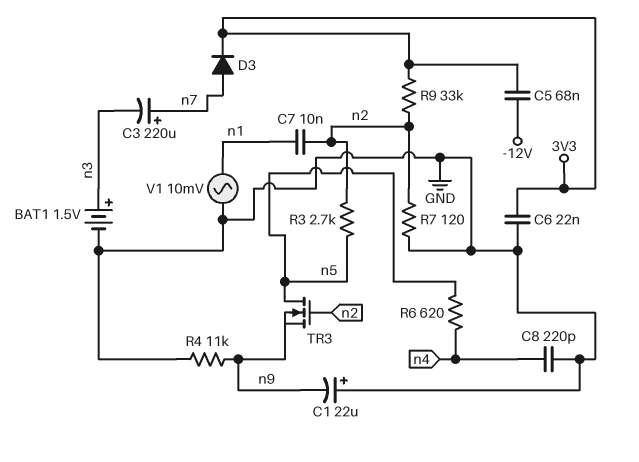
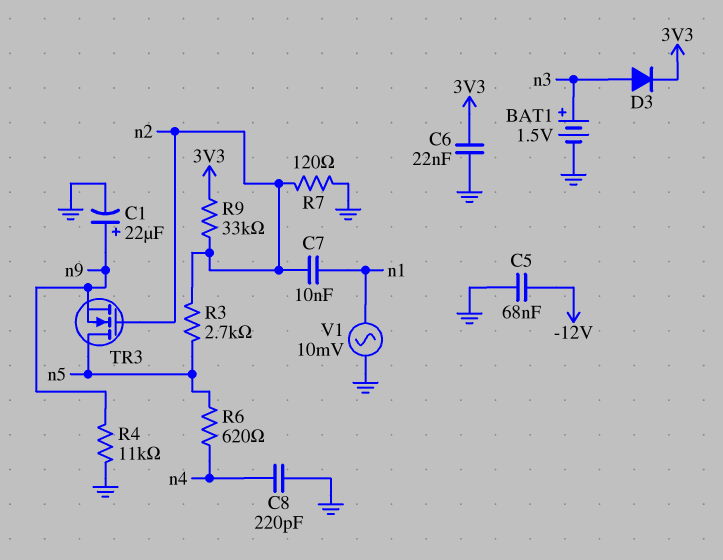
C1: 22uF (plus GND, minus n9) -> 22uF (plus n9, minus GND)
C3: 220uF (plus n7, minus n3) -> none
C5: 68nF (-12V, 3V3) -> 68nF (-12V, GND)
D3: diode (A n7, K 3V3) -> diode (A n3, K 3V3)

